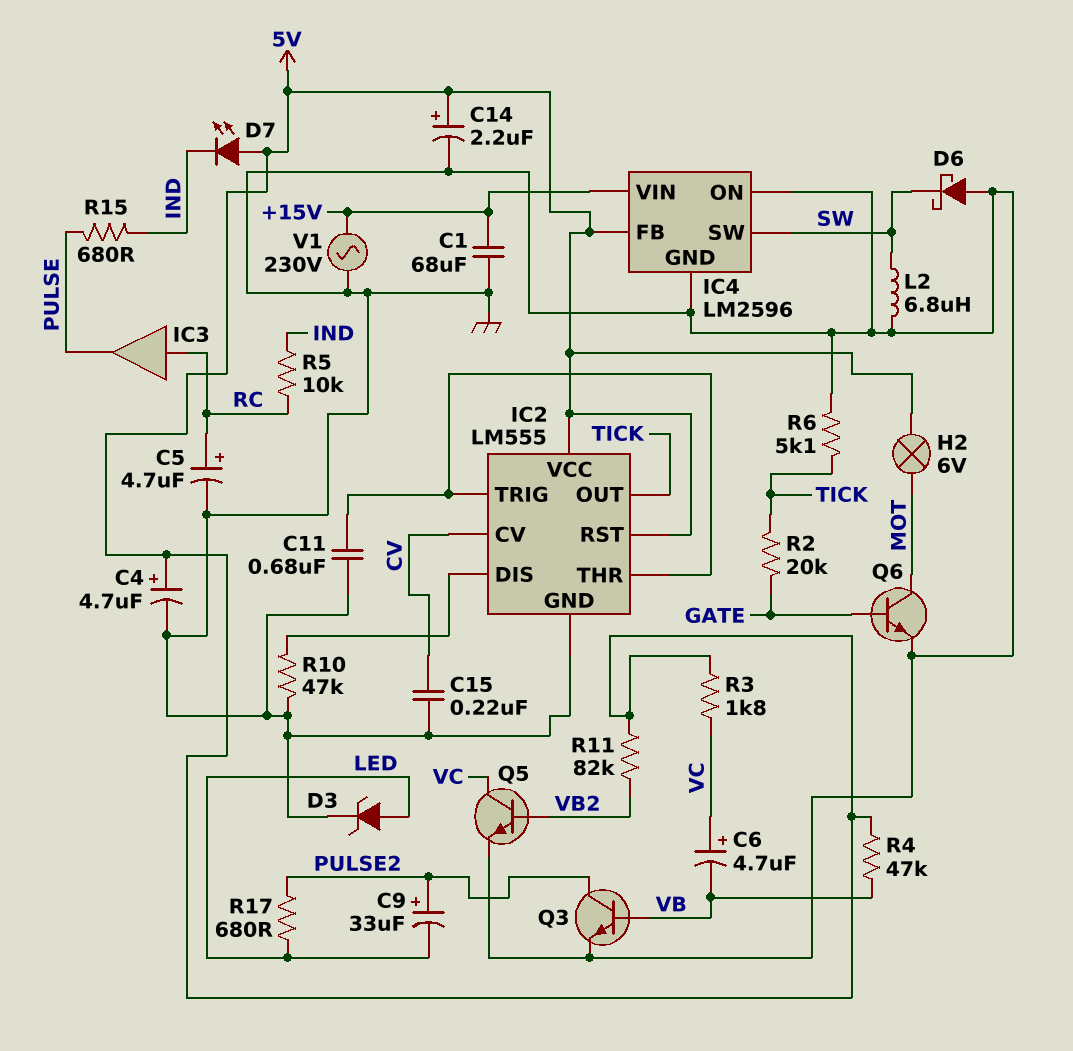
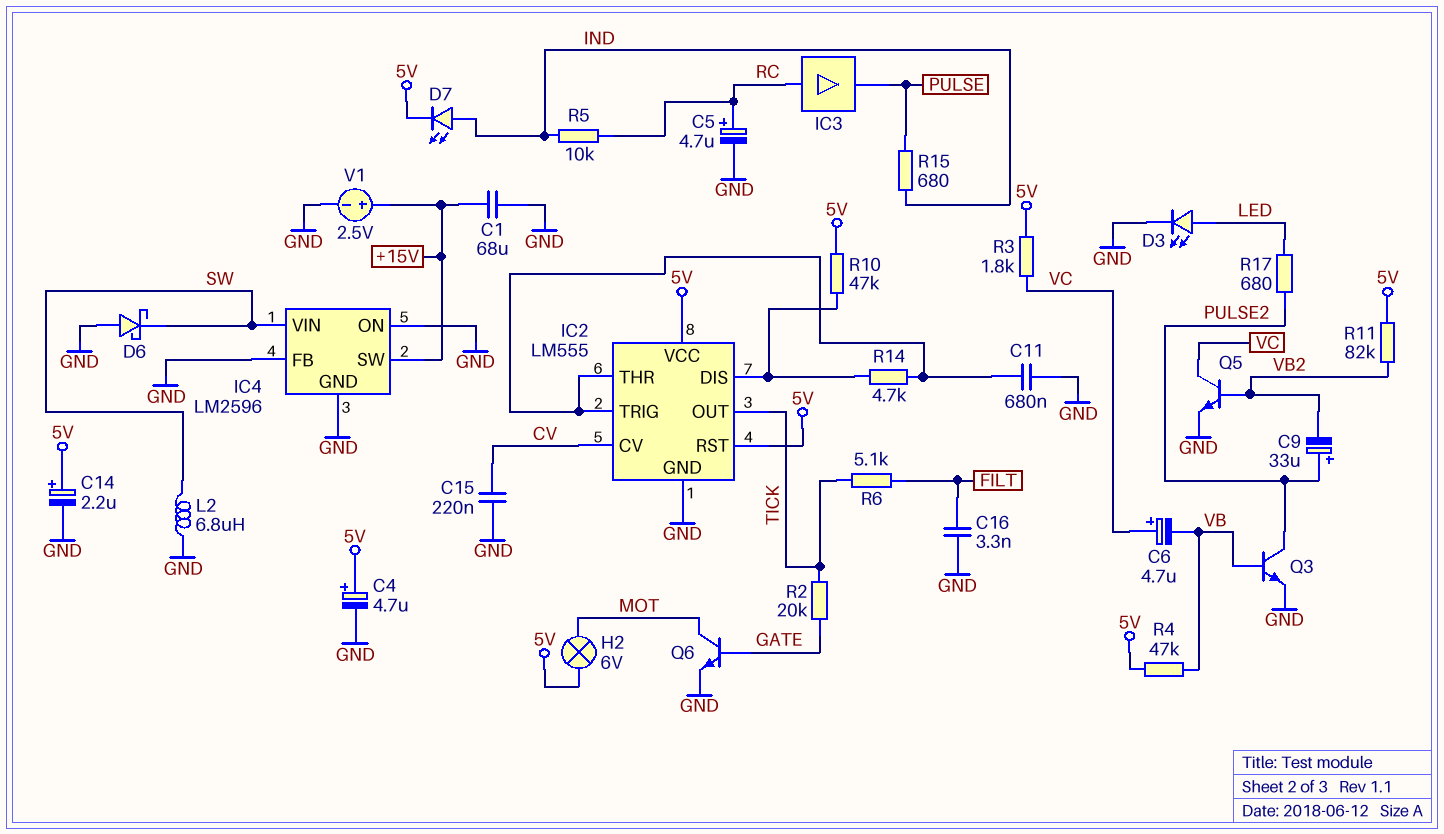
C9: 33uF (plus PULSE2, minus LED) -> 33uF (plus PULSE2, minus VB2)
C16: none -> 3.3nF (FILT, GND)
D3: zener (A LED, K GND) -> LED (A LED, K GND)
D7: LED (A 5V, K IND) -> LED (A IND, K 5V)
IC4 pin FB: 5V -> GND
IC4 pin SW: SW -> +15V
IC4 pin VIN: +15V -> SW
R6: 5.1k (GND, TICK) -> 5.1k (FILT, TICK)
R10: 47k (GND, IC2/DIS) -> 47k (5V, IC2/DIS)
R14: none -> 4.7k (IC2/DIS, IC2/THR)
V1: AC 230V (+15V, GND) -> 2.5V (plus +15V, minus GND)

